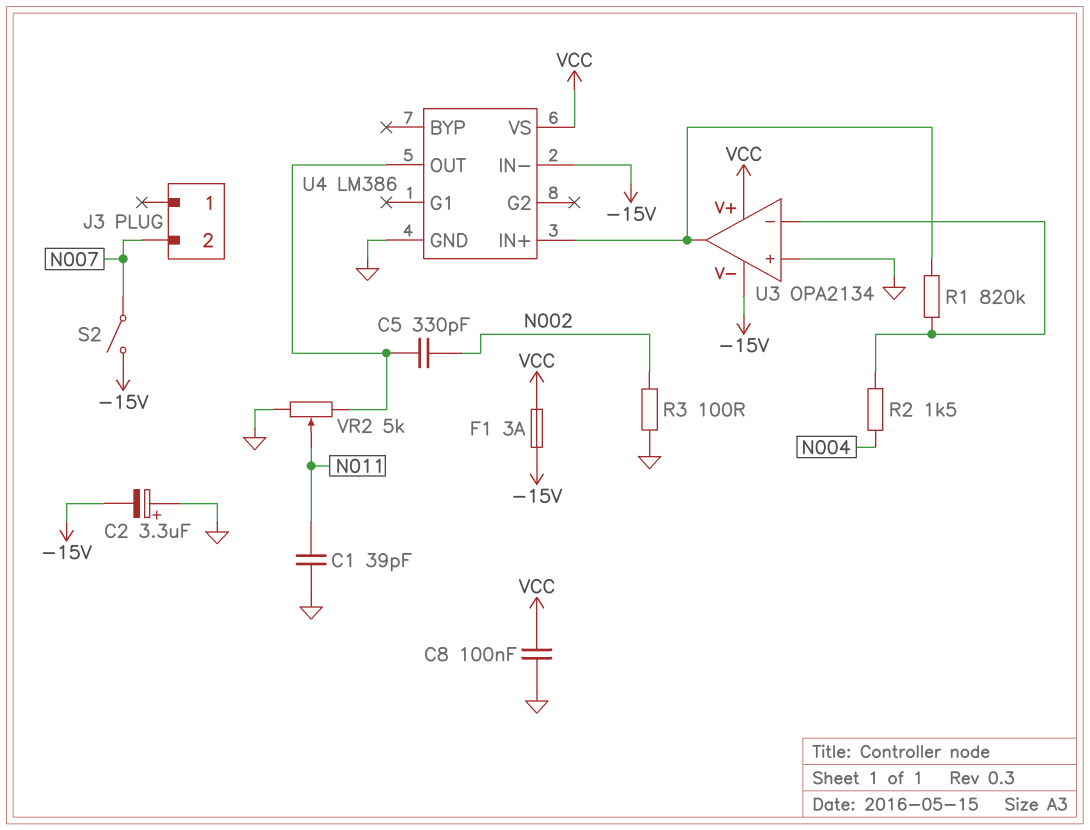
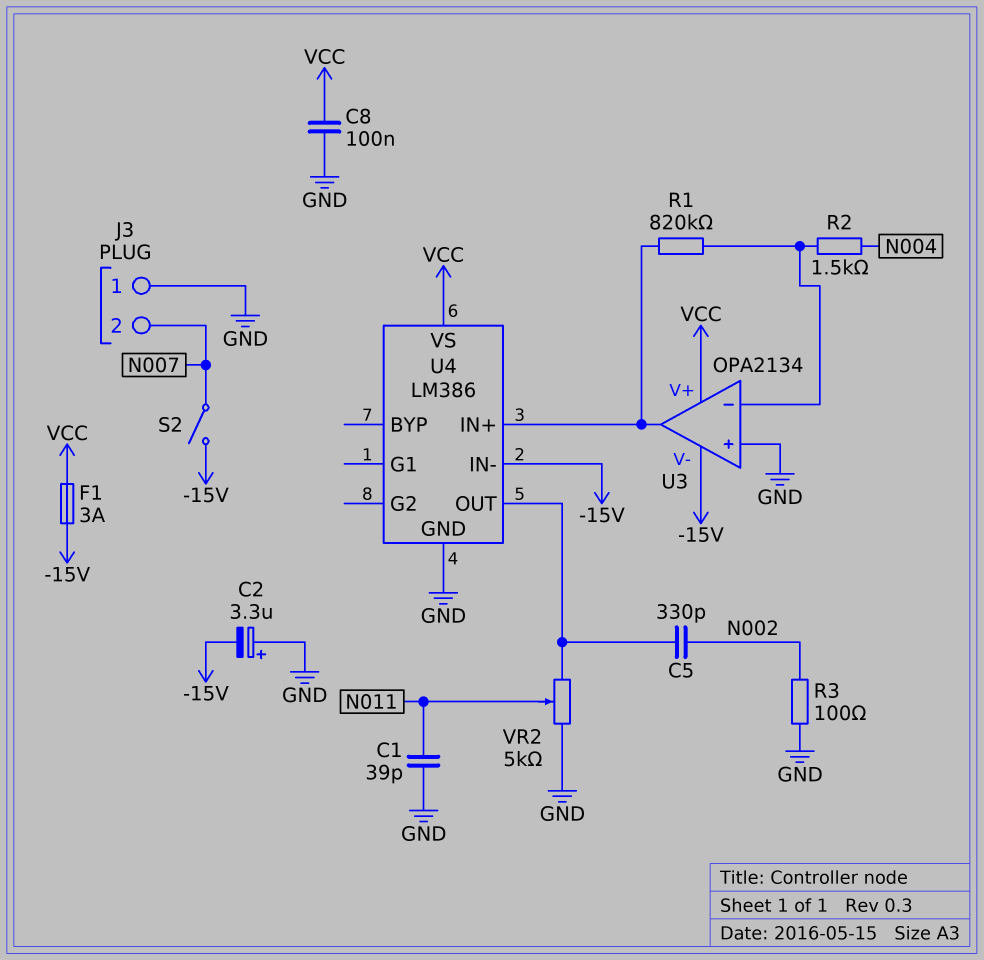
J3 pin 1: none -> GND

